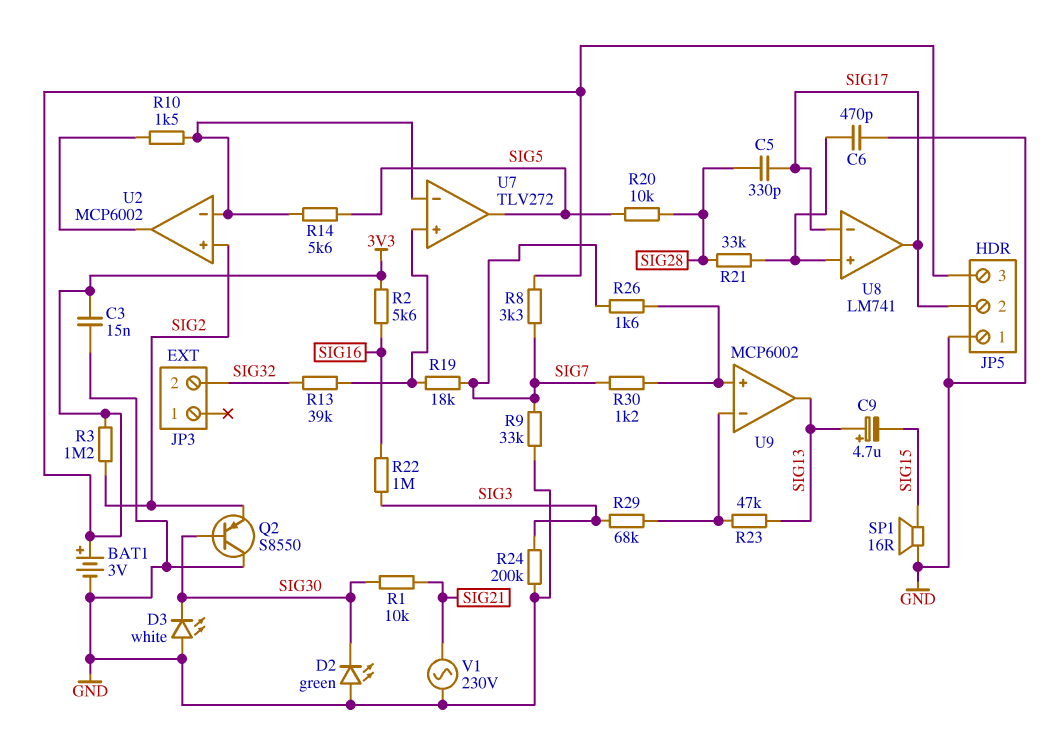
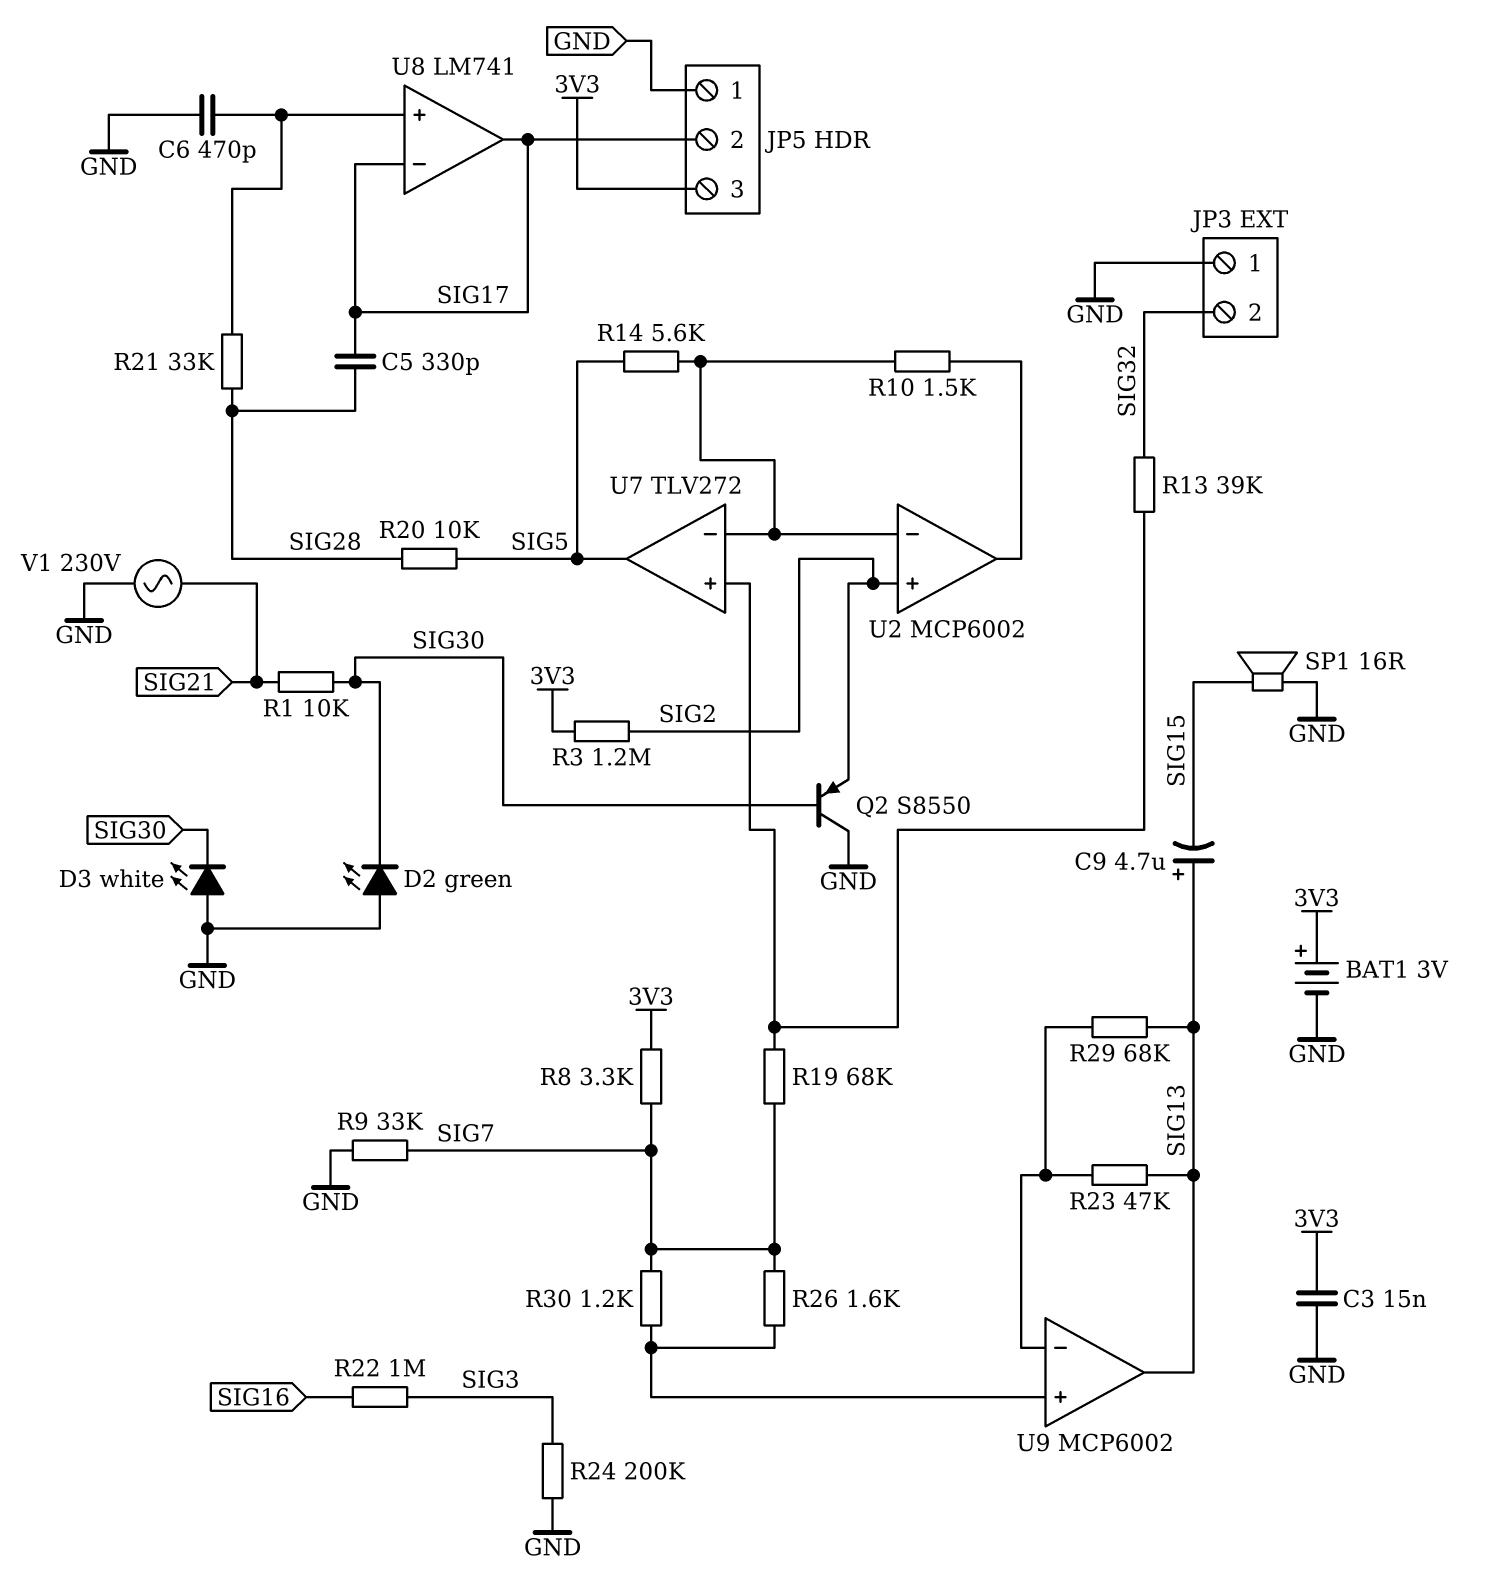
JP3 pin 1: none -> GND
R2: 5.6k (3V3, SIG16) -> none
R19: 18k (SIG7, U7/in+) -> 68k (SIG7, U7/in+)
R29: 68k (SIG3, U9/in-) -> 68k (SIG13, U9/in-)

